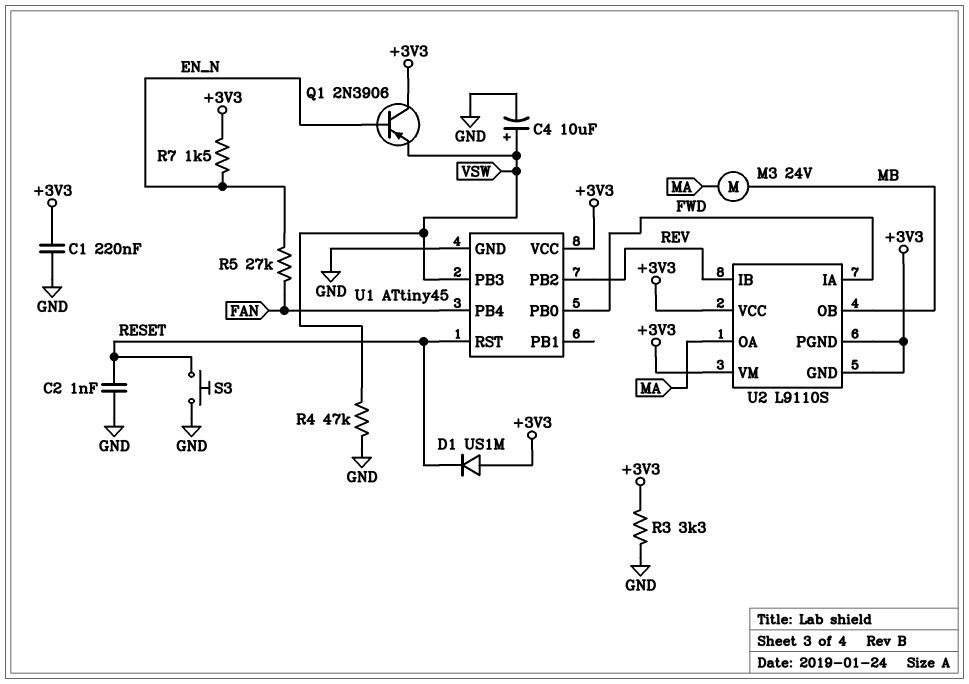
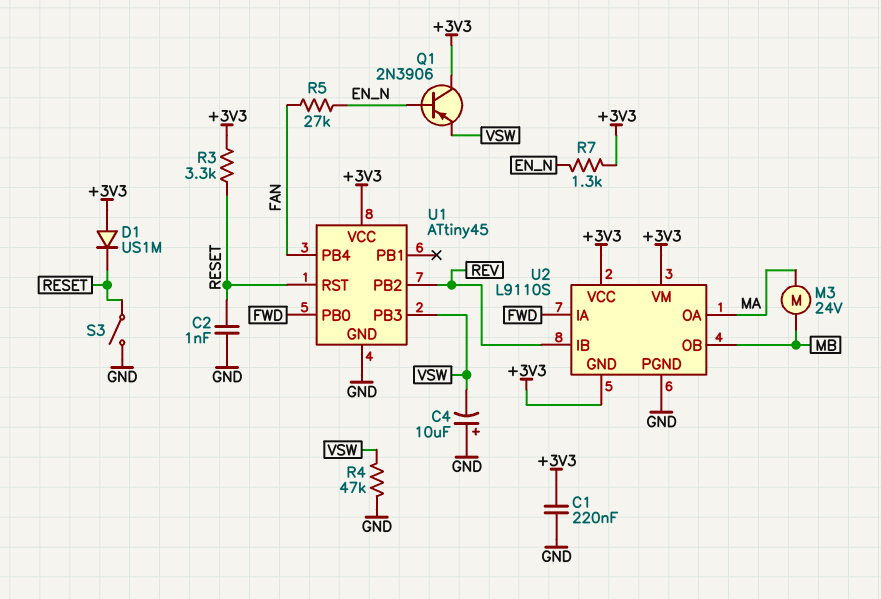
C4: 10uF (plus VSW, minus GND) -> 10uF (plus GND, minus VSW)
R3: 3.3k (+3V3, GND) -> 3.3k (+3V3, RESET)
R7: 1.5k (+3V3, EN_N) -> 1.3k (+3V3, EN_N)
S3: button (GND, RESET) -> switch (GND, RESET)
U2 pin PGND: +3V3 -> GND

